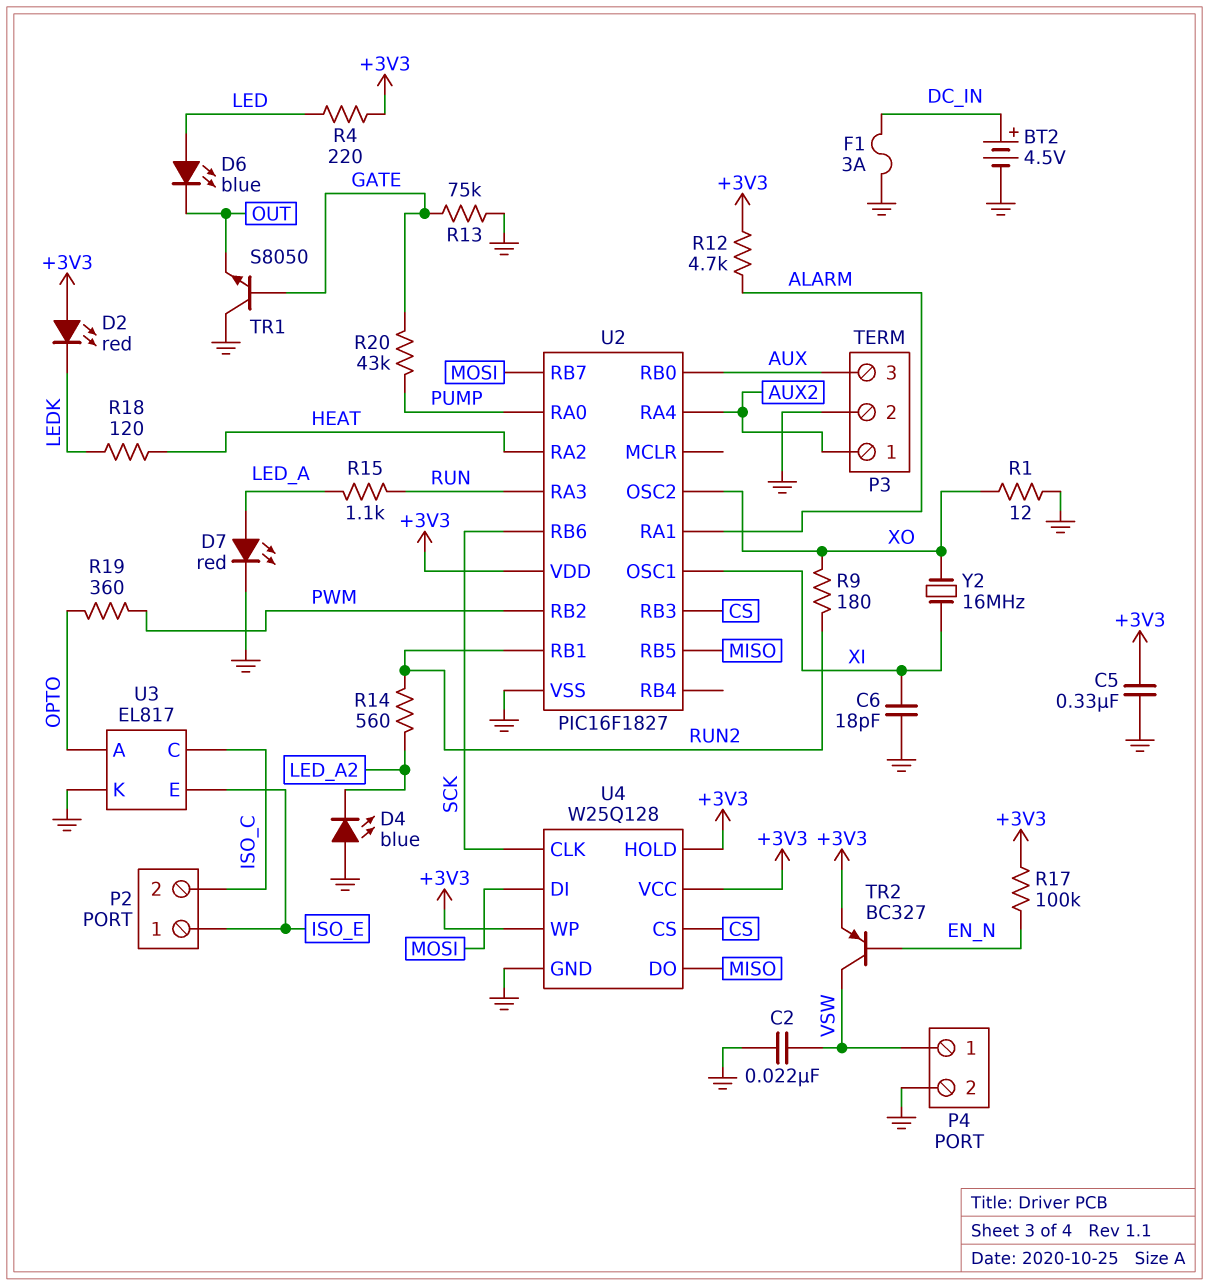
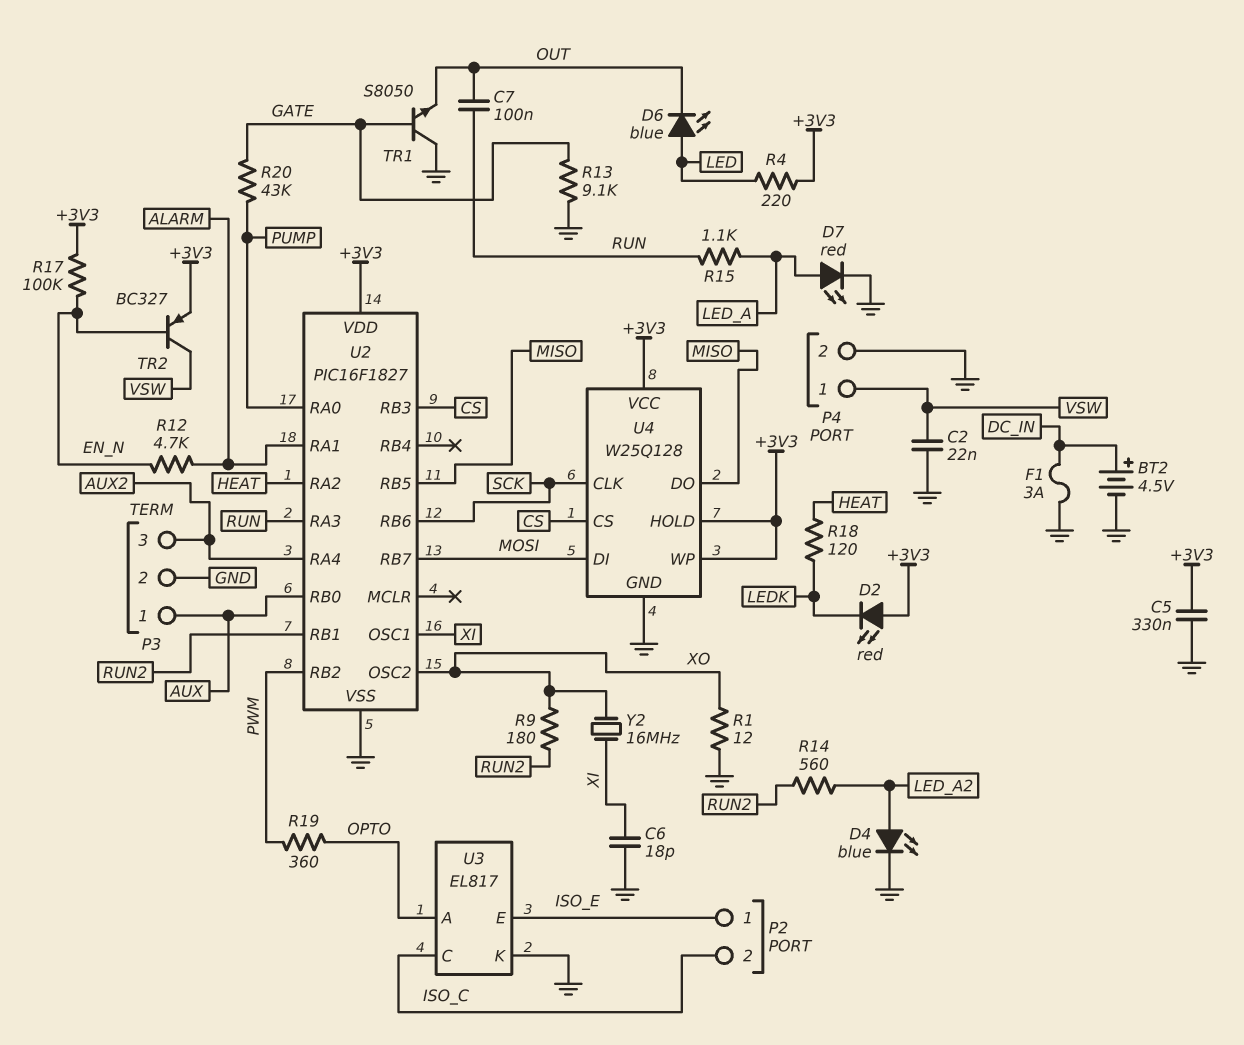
C7: none -> 100nF (OUT, RUN)
D4: LED blue (A GND, K LED_A2) -> LED blue (A LED_A2, K GND)
P3 pin 1: AUX2 -> AUX
P3 pin 3: AUX -> AUX2
R12: 4.7k (+3V3, ALARM) -> 4.7k (ALARM, EN_N)
R13: 75k (GATE, GND) -> 9.1k (GATE, GND)

